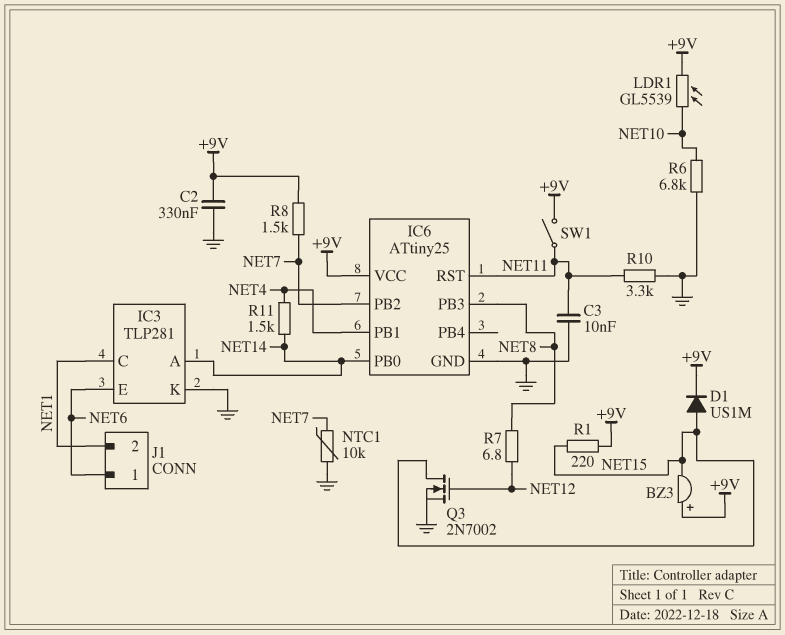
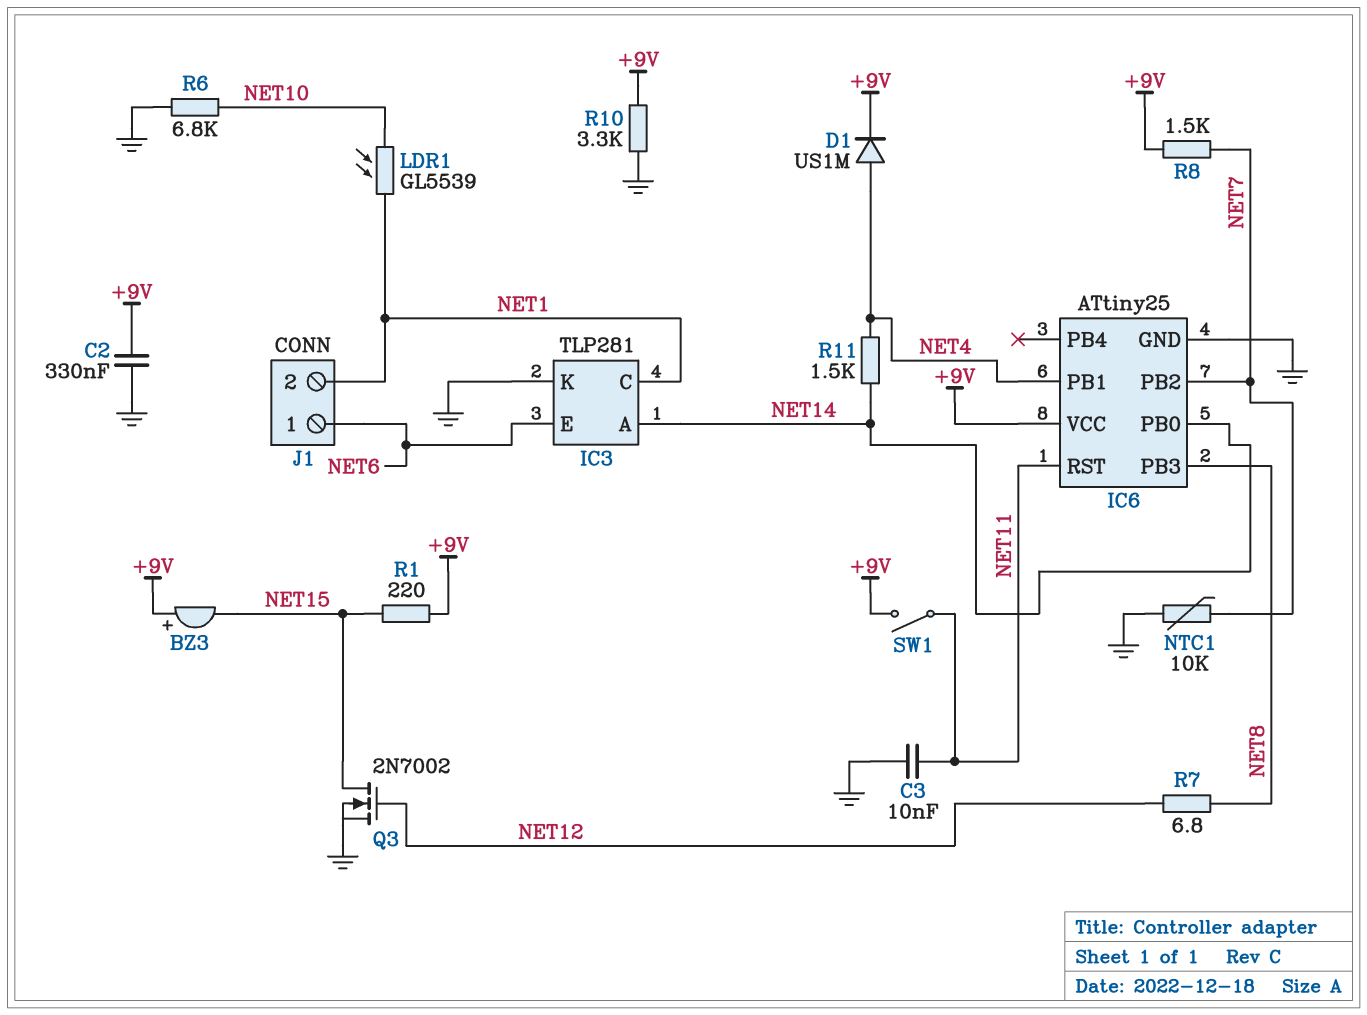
D1: diode US1M (A NET15, K +9V) -> diode US1M (A NET4, K +9V)
LDR1: GL5539 (+9V, NET10) -> GL5539 (NET1, NET10)
R10: 3.3k (GND, NET11) -> 3.3k (+9V, GND)

